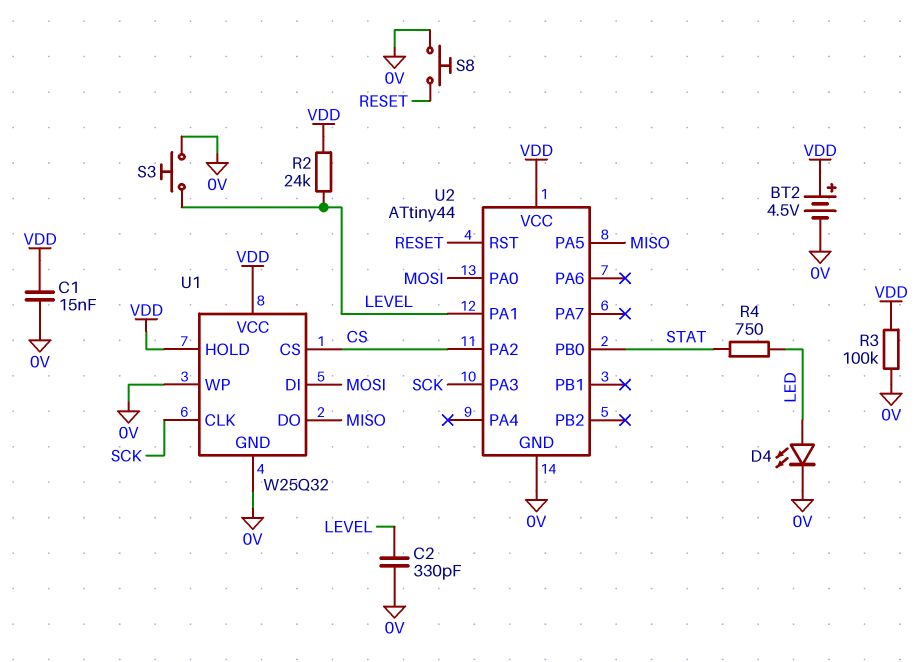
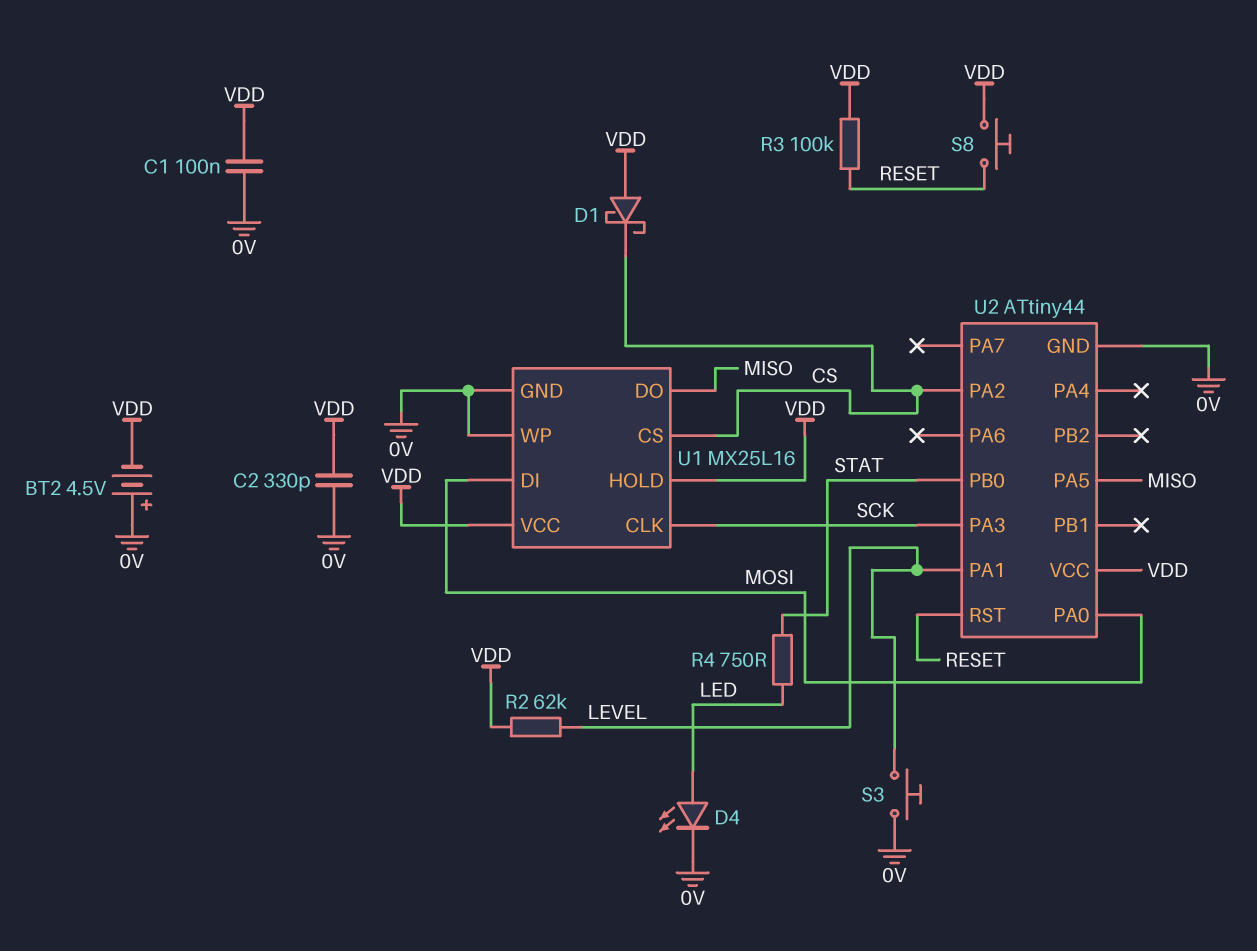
BT2: 4.5V (plus VDD, minus 0V) -> 4.5V (plus 0V, minus VDD)
C1: 15nF (0V, VDD) -> 100nF (0V, VDD)
C2: 330pF (0V, LEVEL) -> 330pF (0V, VDD)
D1: none -> schottky (A VDD, K CS)
R2: 24k (LEVEL, VDD) -> 62k (LEVEL, VDD)
R3: 100k (0V, VDD) -> 100k (RESET, VDD)
S8: button (0V, RESET) -> button (RESET, VDD)
U1: W25Q32 -> MX25L16

